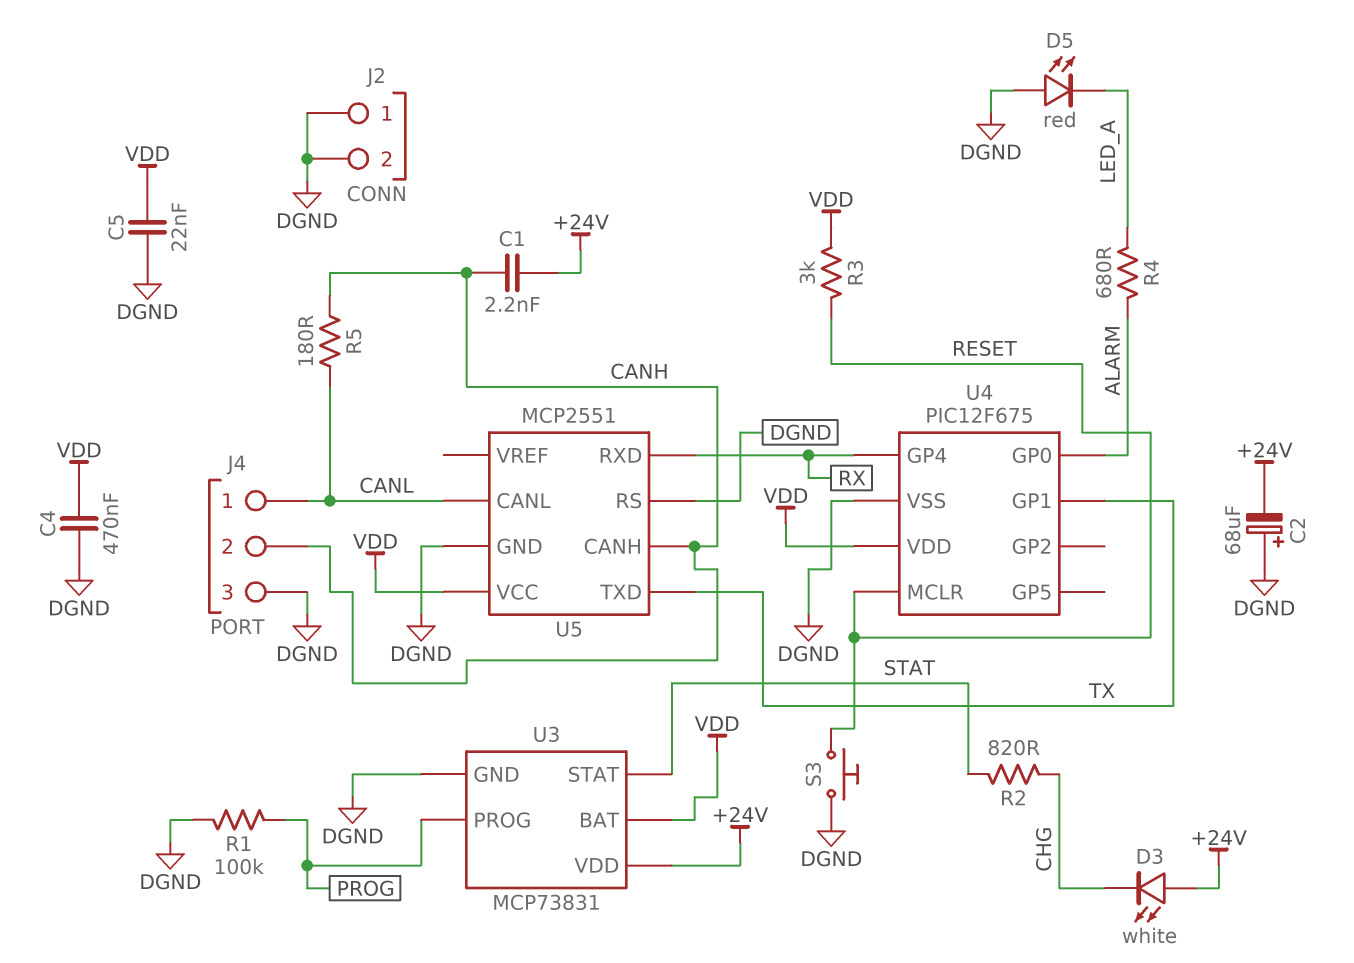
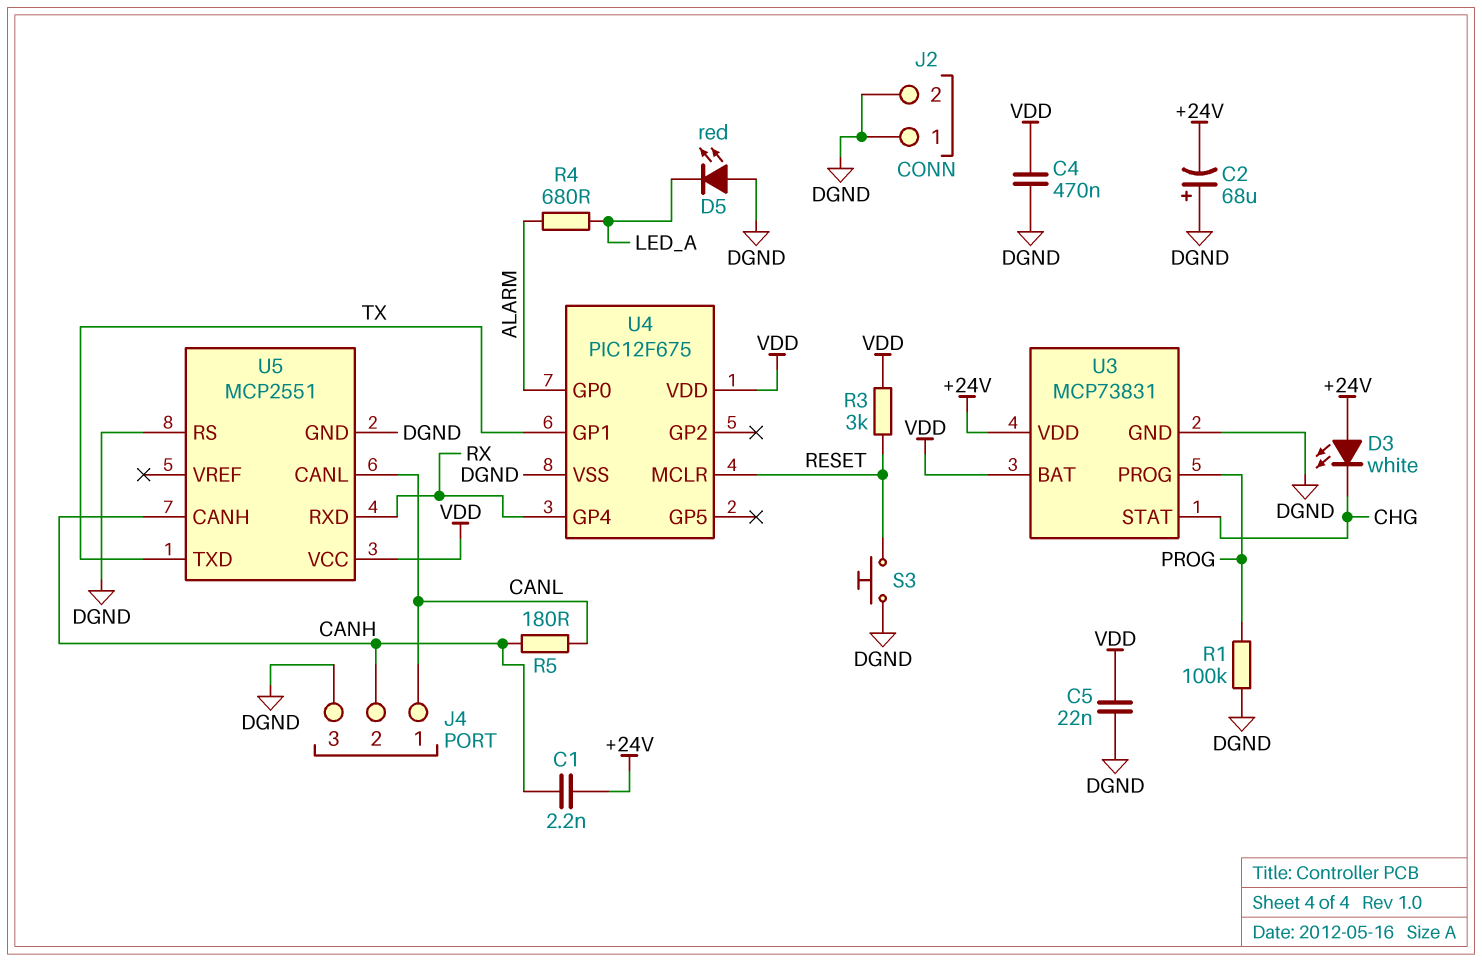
R2: 820 (CHG, STAT) -> none
U3 pin STAT: STAT -> CHG

